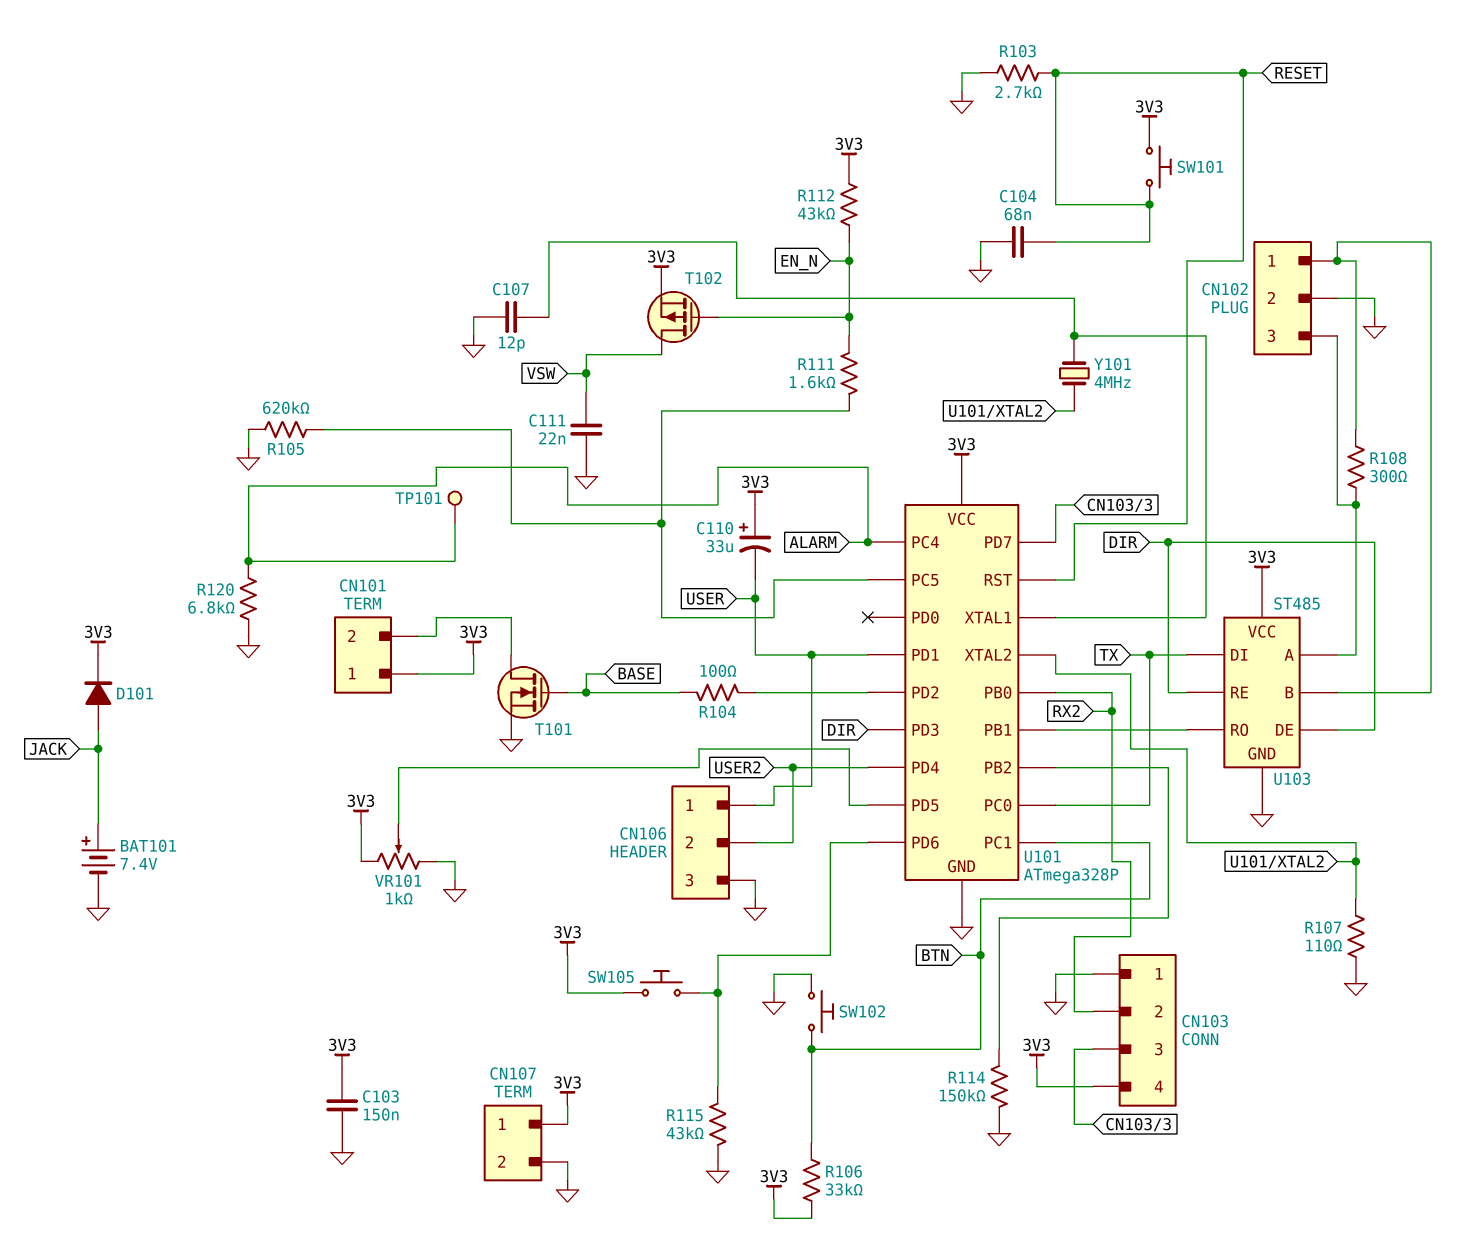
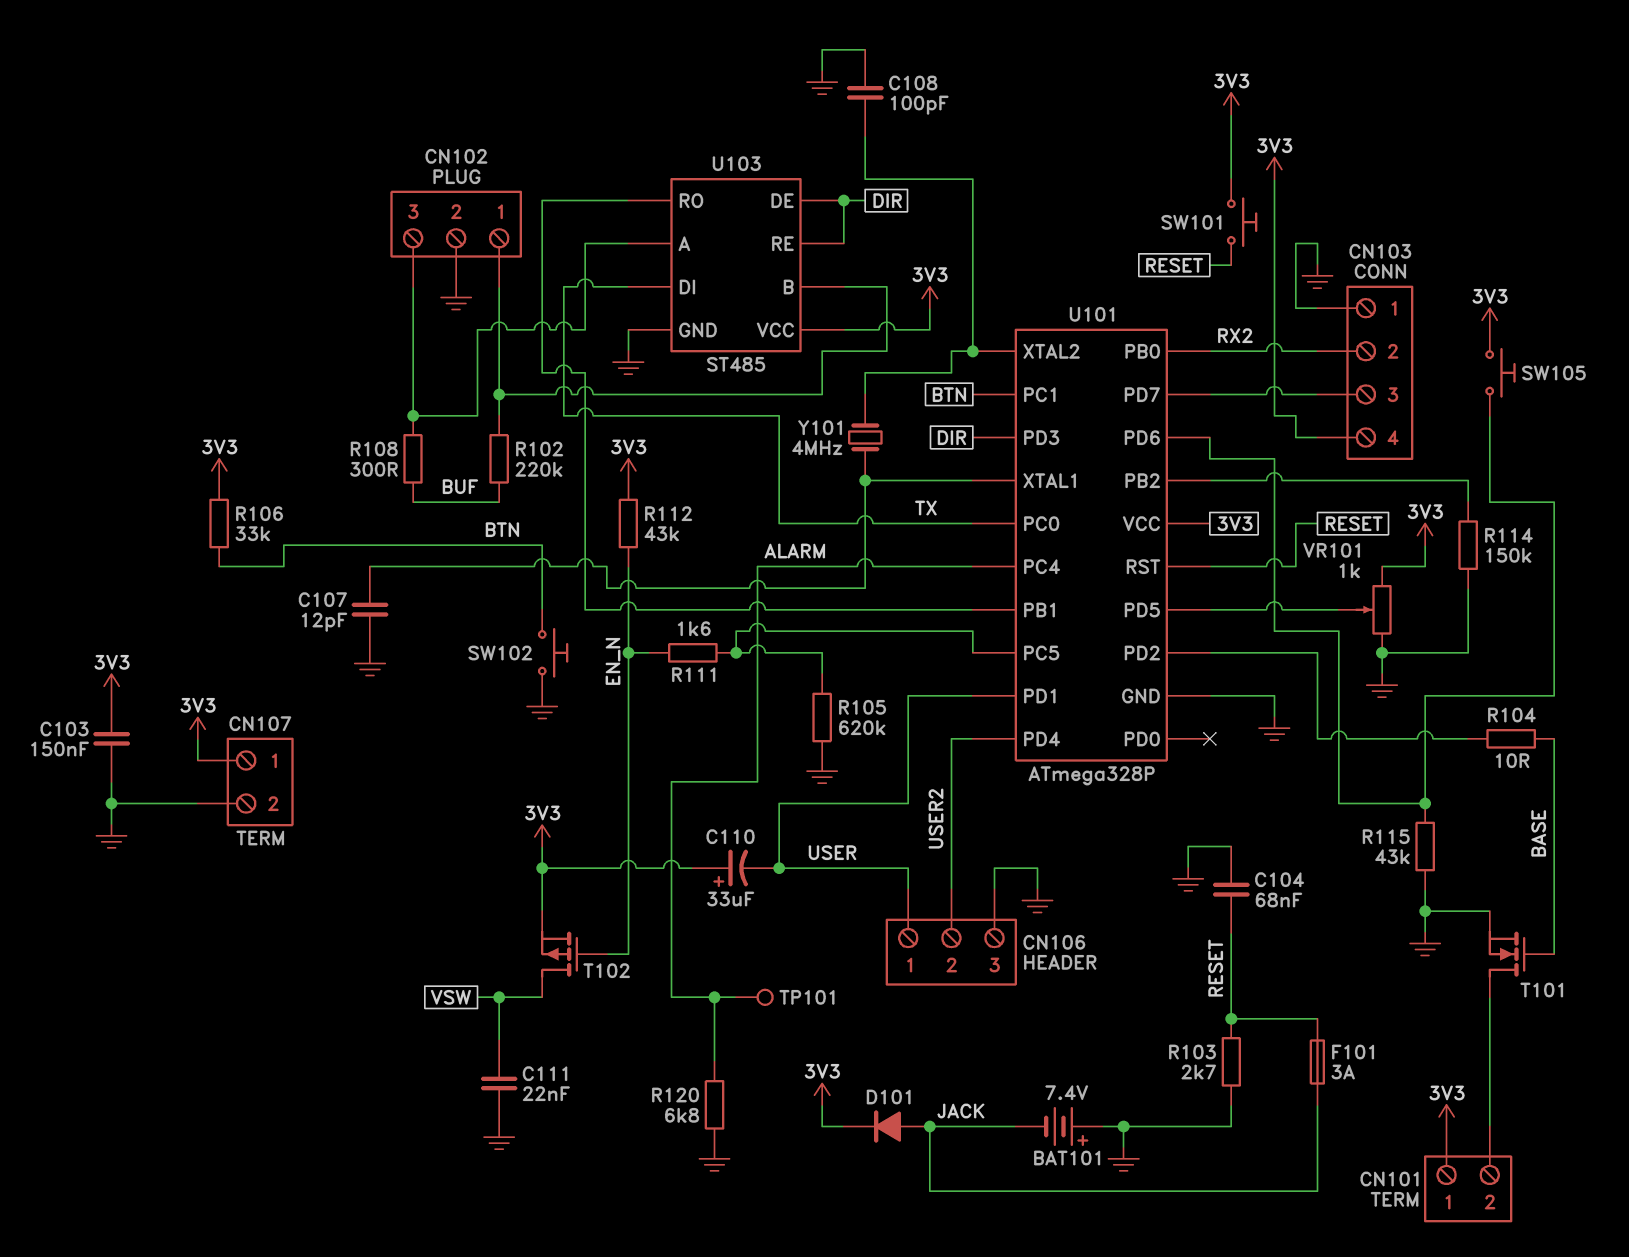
BAT101: 7.4V (plus JACK, minus GND) -> 7.4V (plus GND, minus JACK)
C108: none -> 100pF (GND, U101/XTAL2)
F101: none -> 3A (JACK, RESET)
R102: none -> 220k (BUF, CN102/1)
R104: 100 (BASE, U101/PD2) -> 10 (BASE, U101/PD2)
R107: 110 (GND, U101/XTAL2) -> none
R108: 300 (CN102/1, CN102/3) -> 300 (BUF, CN102/3)

